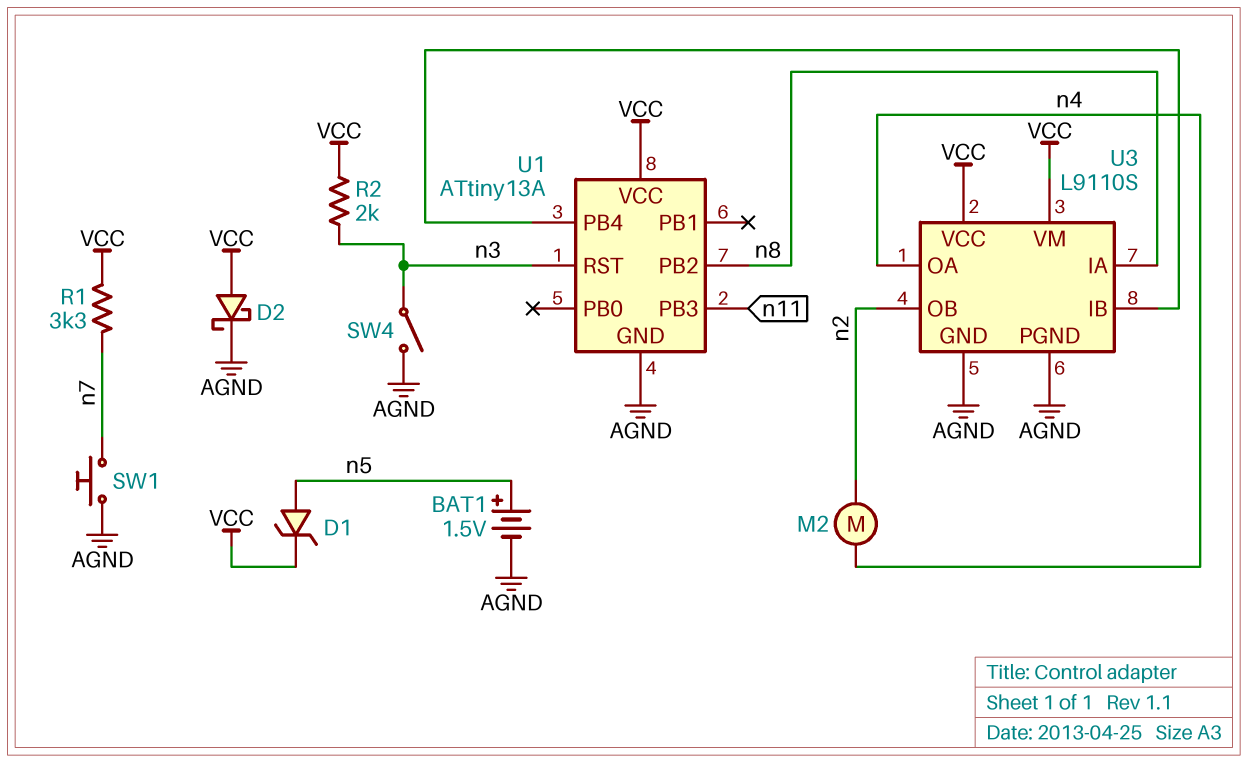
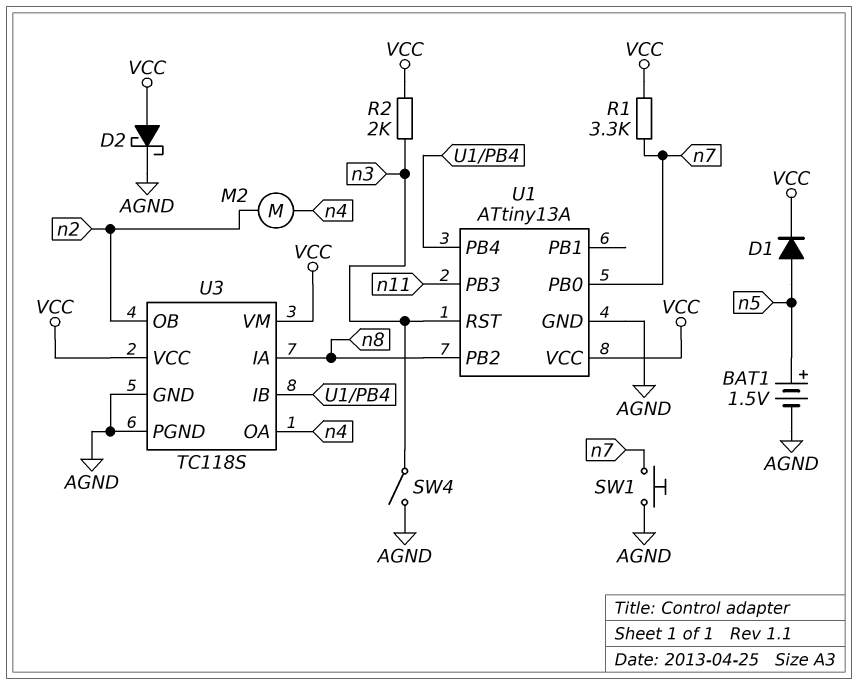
D1: zener (A n5, K VCC) -> diode (A n5, K VCC)
U1 pin PB0: none -> n7
U3: L9110S -> TC118S

